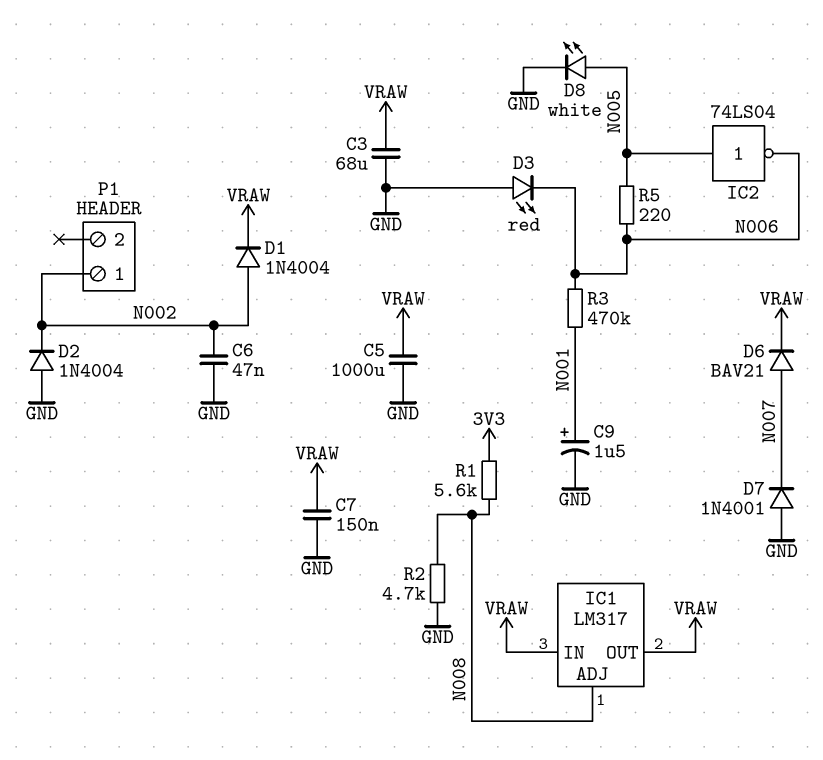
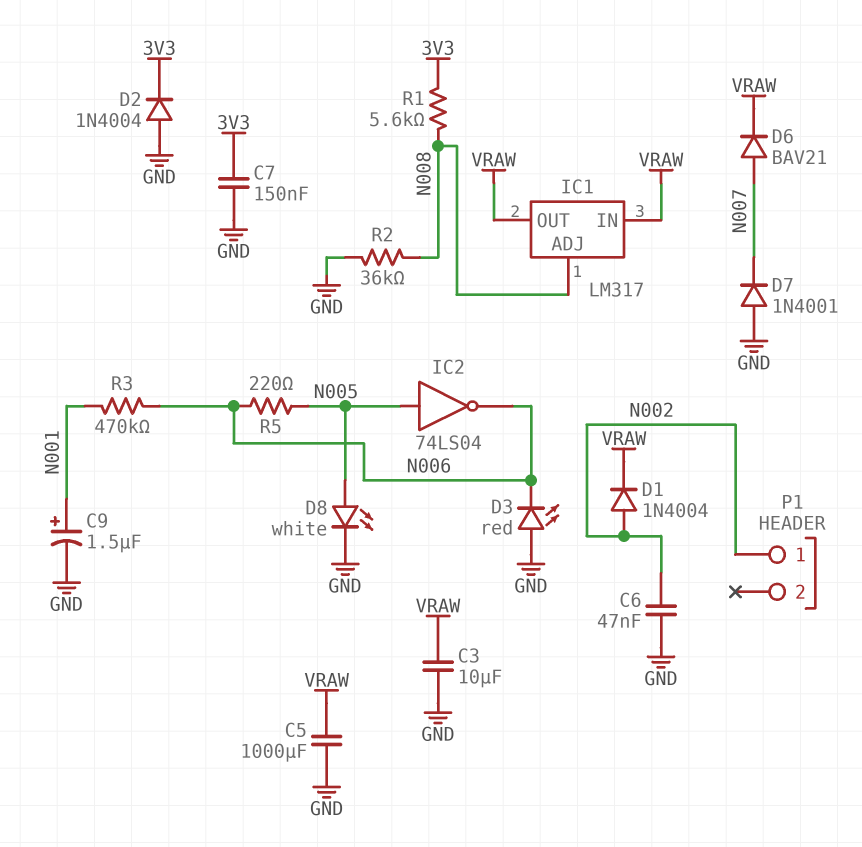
C3: 68uF (GND, VRAW) -> 10uF (GND, VRAW)
C7: 150nF (GND, VRAW) -> 150nF (3V3, GND)
D2: diode 1N4004 (A GND, K N002) -> diode 1N4004 (A GND, K 3V3)
R2: 4.7k (GND, N008) -> 36k (GND, N008)

